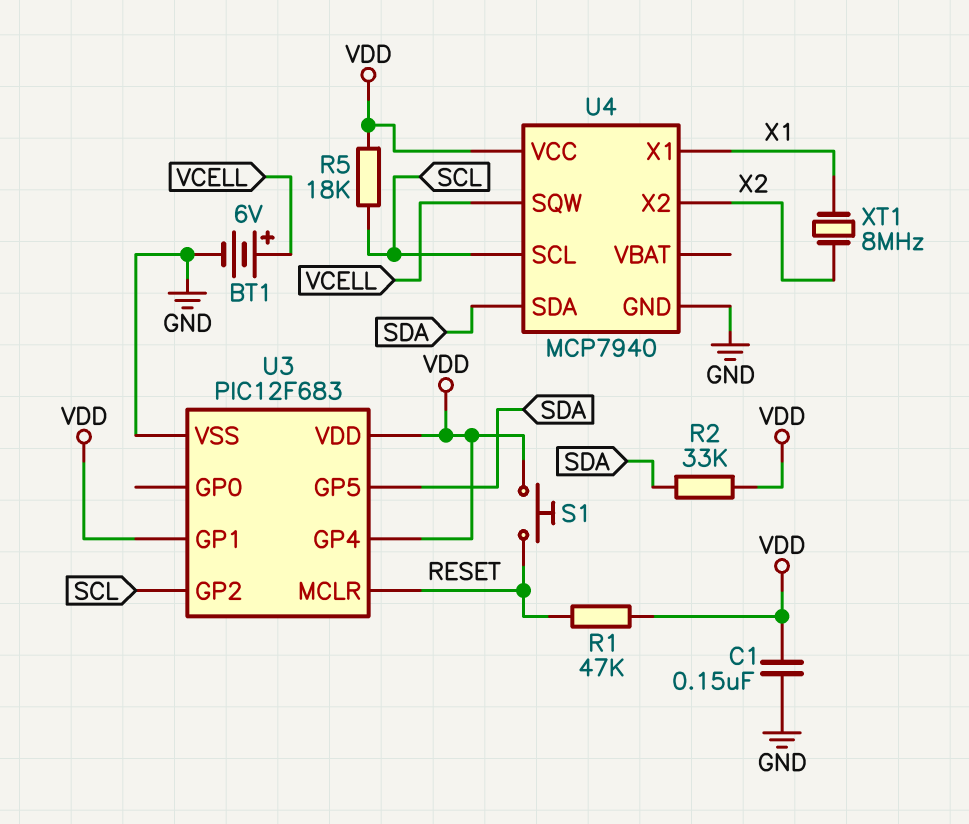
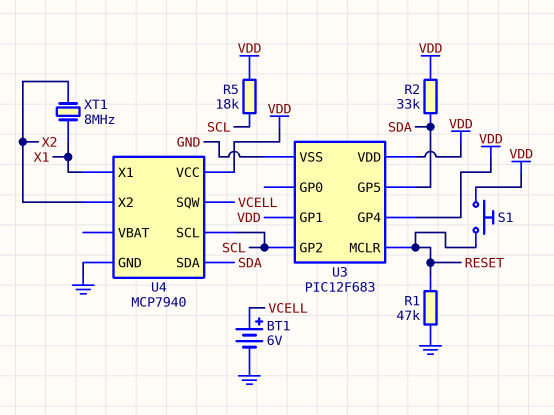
C1: 150nF (GND, VDD) -> none
R1: 47k (RESET, VDD) -> 47k (GND, RESET)

